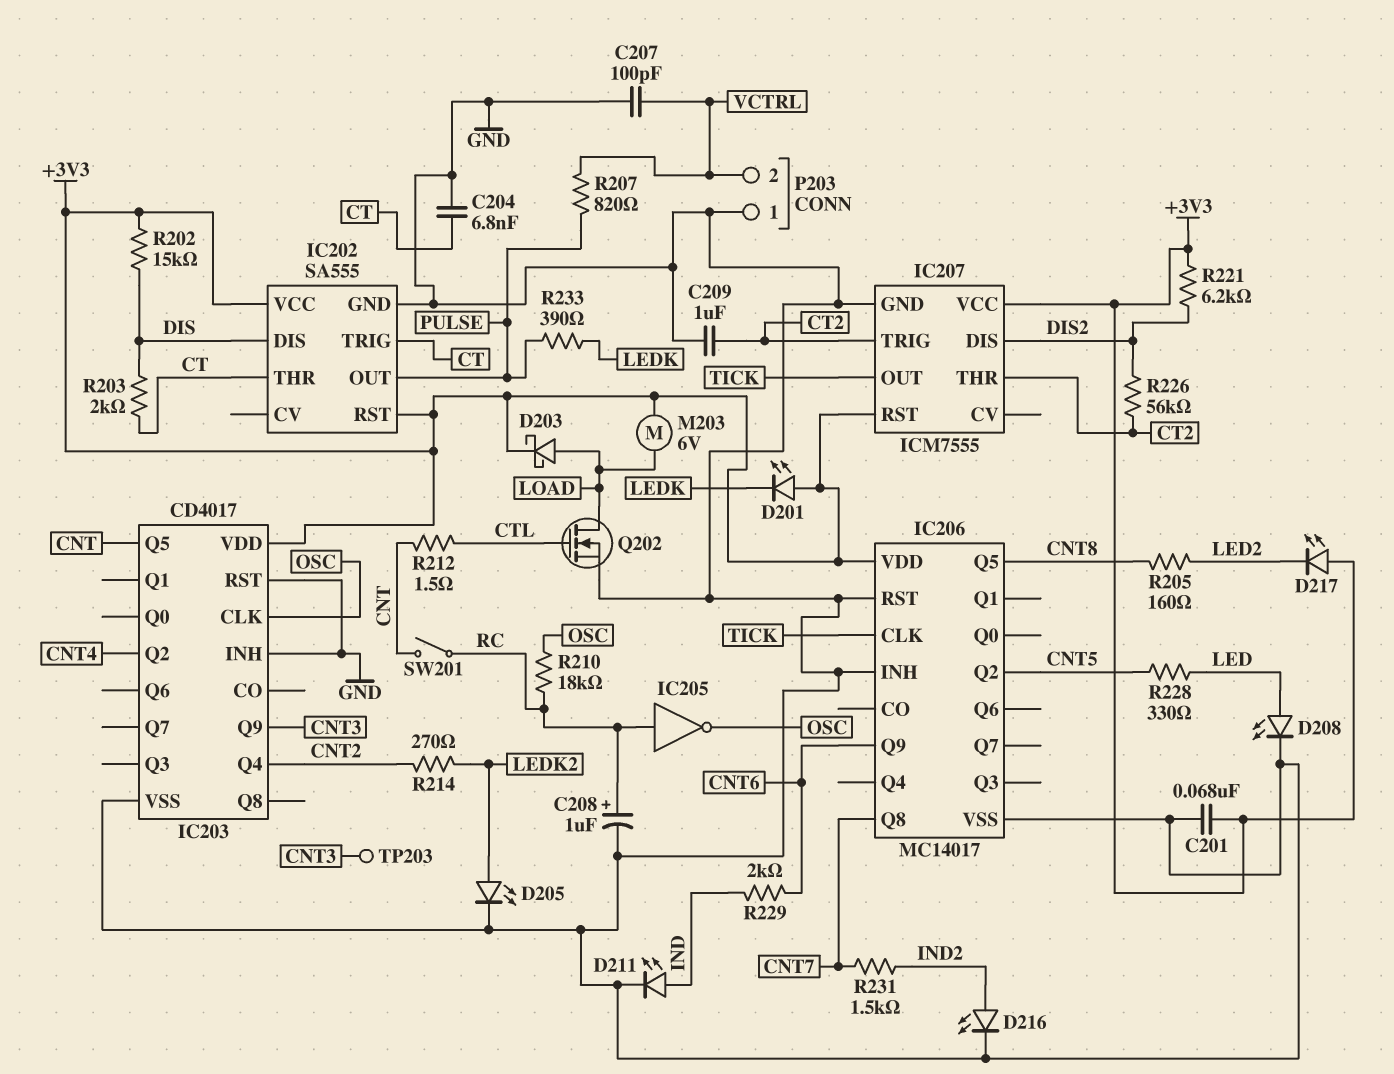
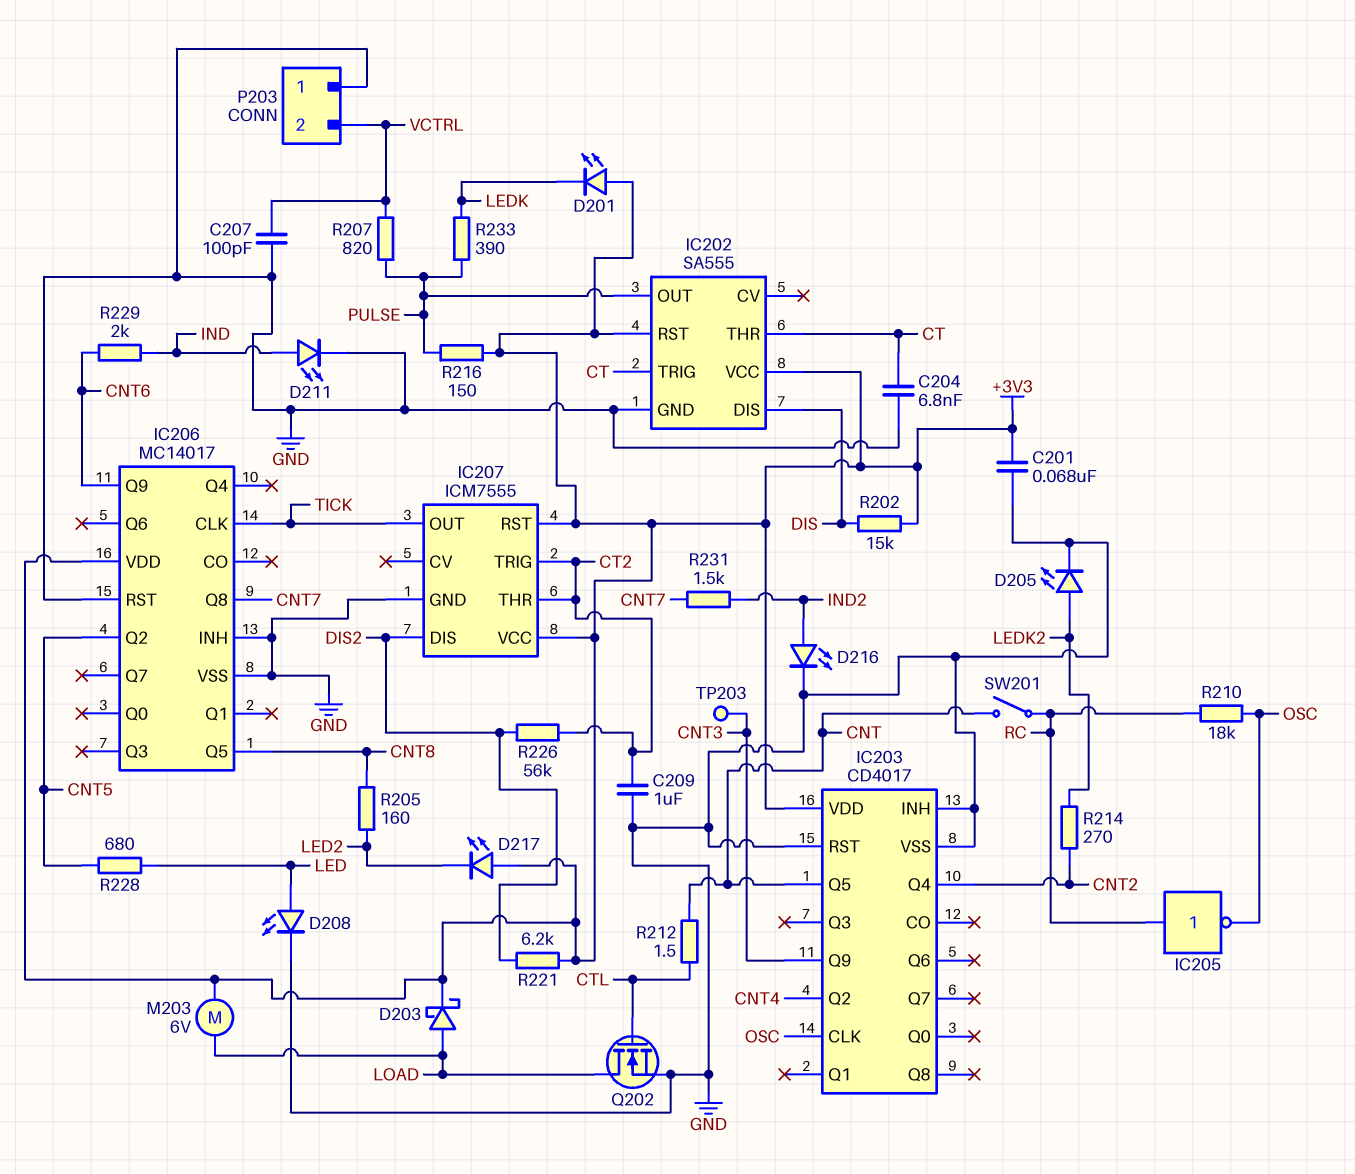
C208: 1uF (plus RC, minus GND) -> none
R203: 2k (CT, DIS) -> none
R216: none -> 150 (+3V3, PULSE)
R228: 330 (CNT5, LED) -> 680 (CNT5, LED)

